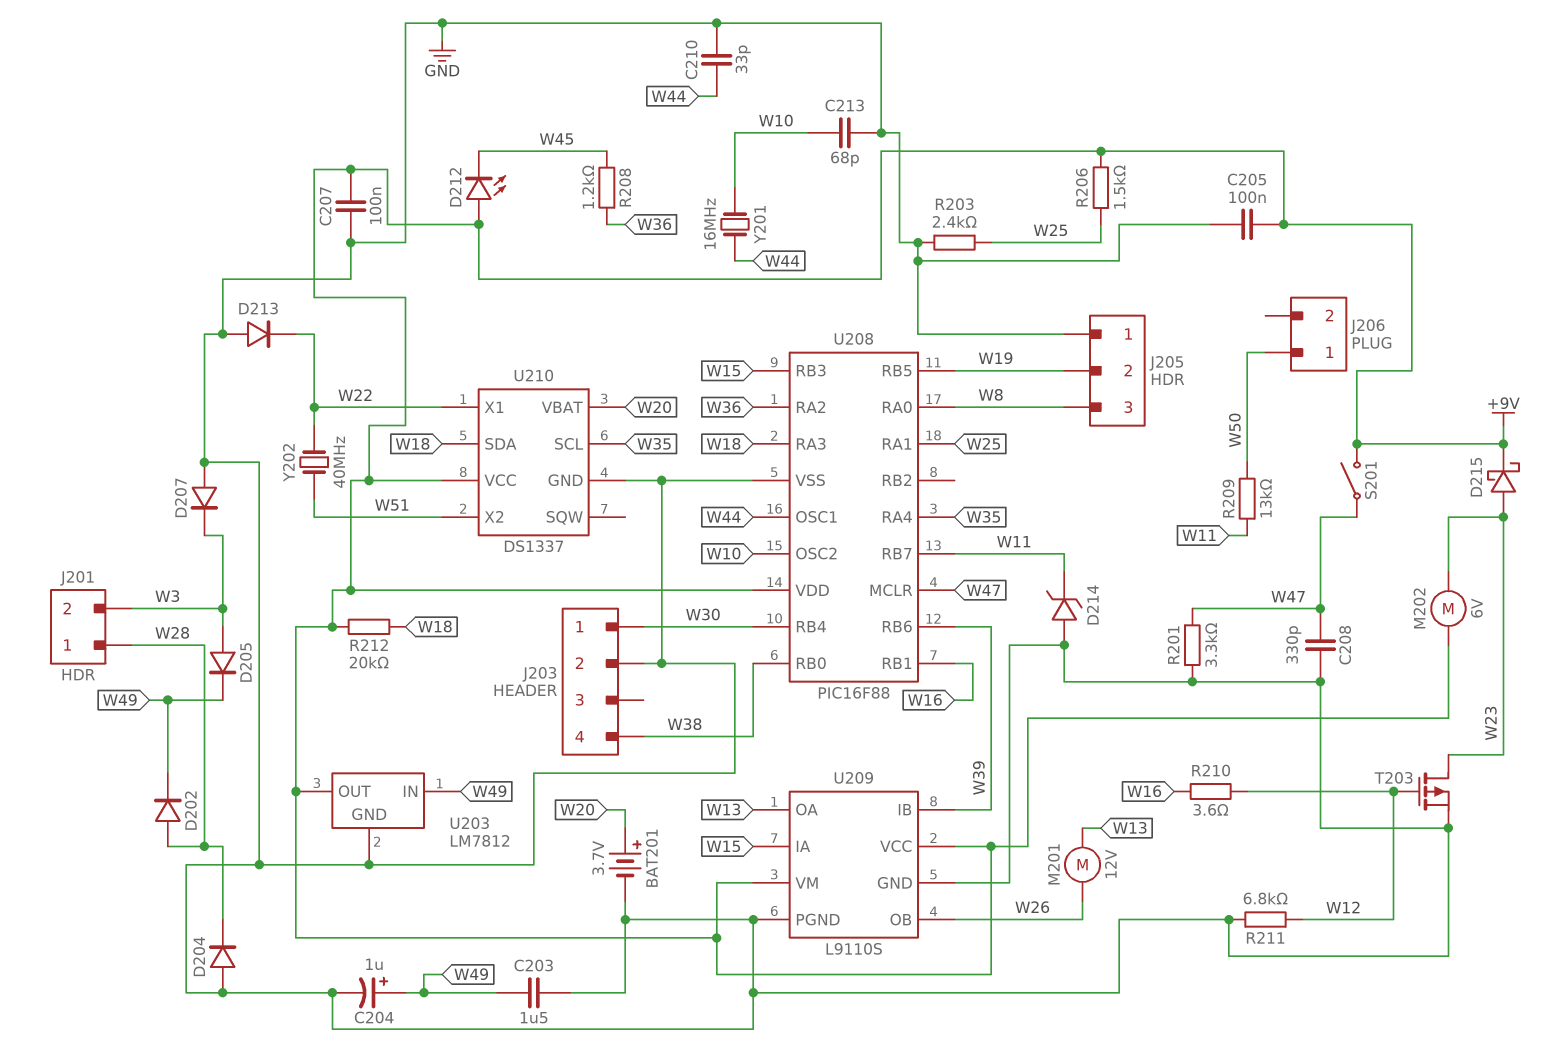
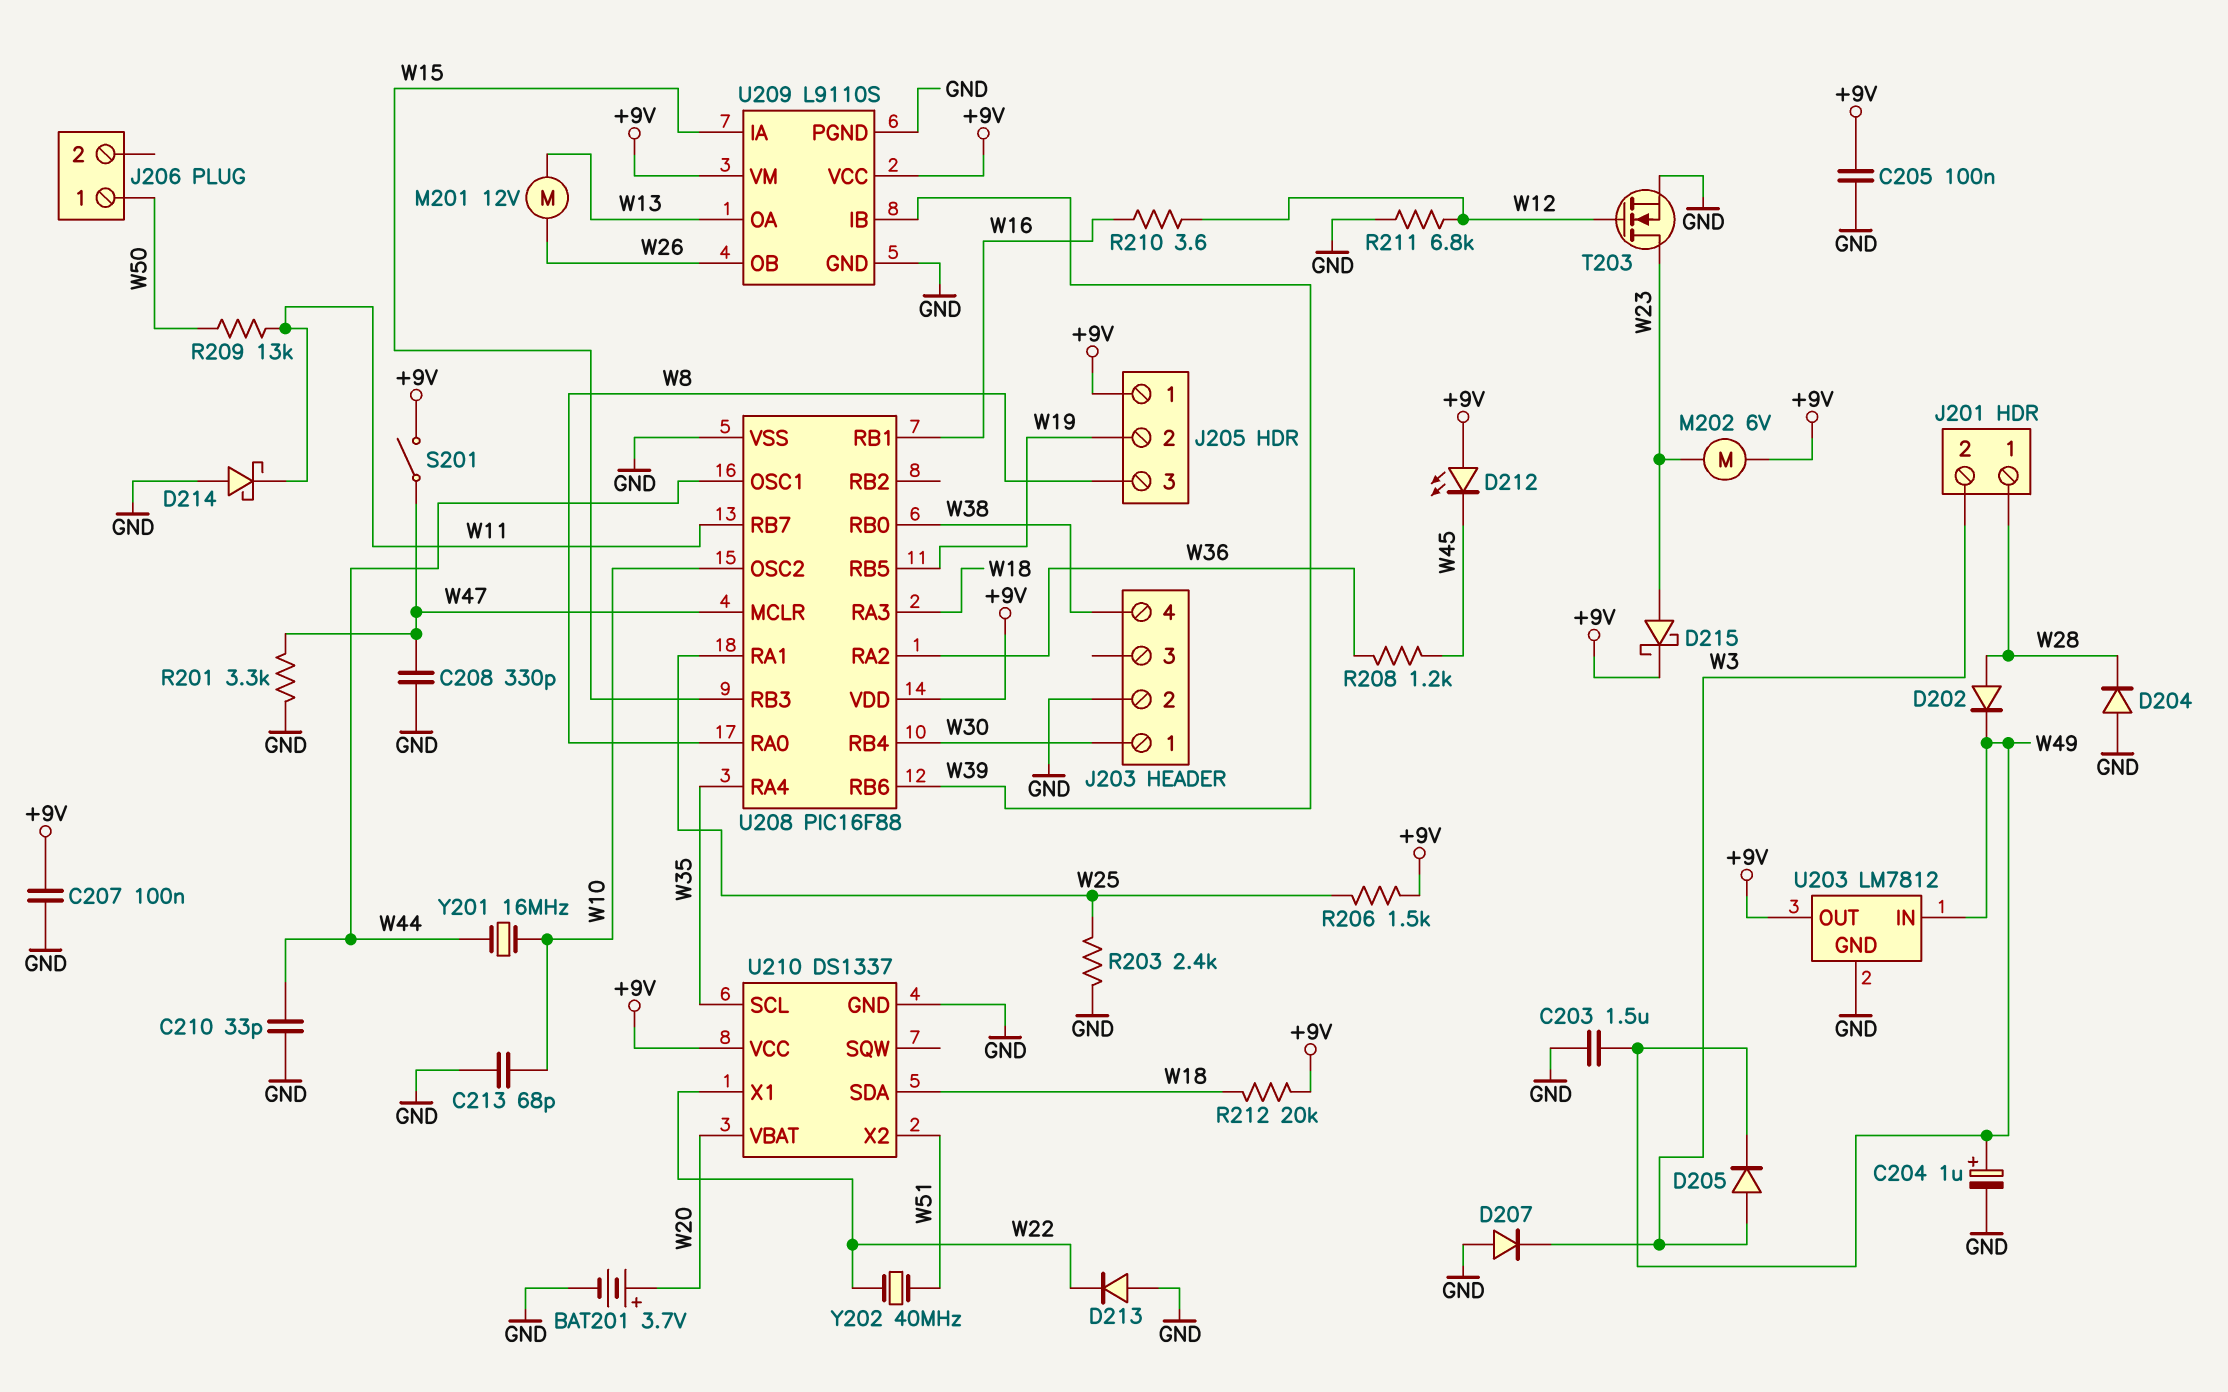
D214: zener (A GND, K W11) -> schottky (A GND, K W11)
J205 pin 1: GND -> +9V
T203: PMOS (G W12, D W23, S GND) -> NMOS (G W12, D W23, S GND)

